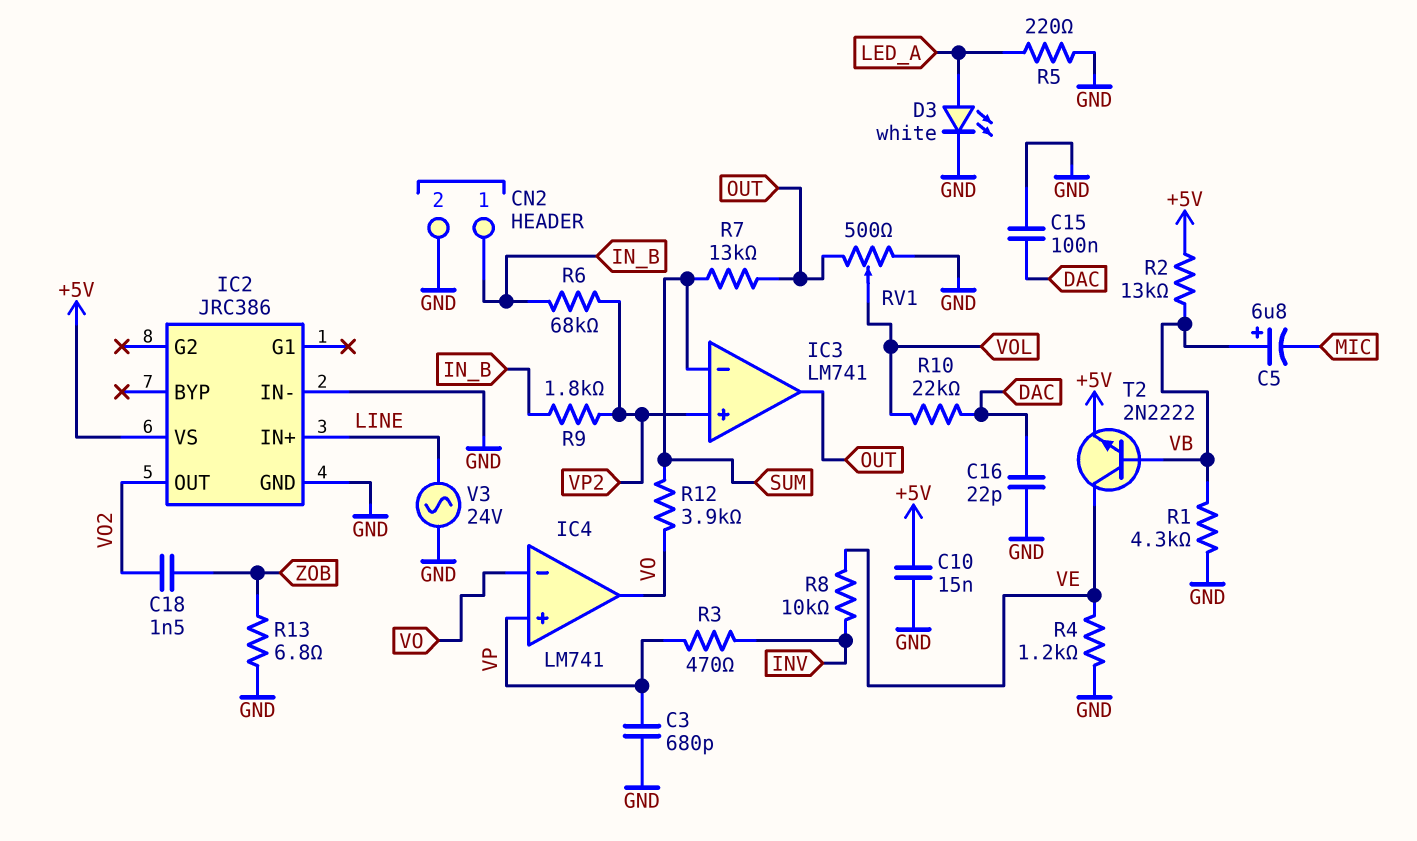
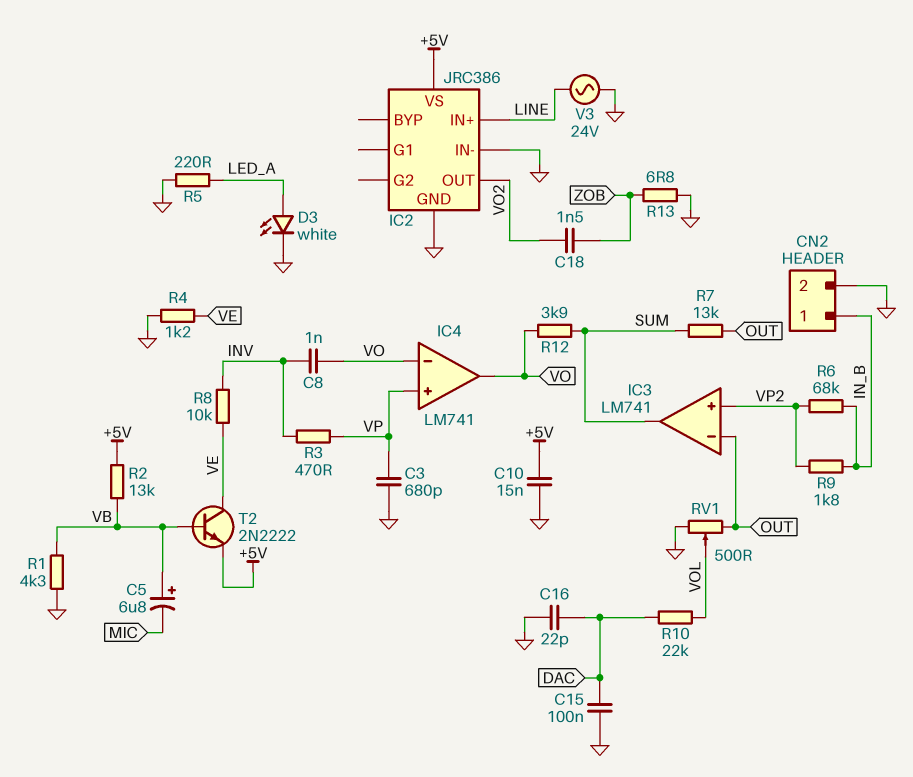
C8: none -> 1nF (INV, VO)
IC3 pin in-: SUM -> OUT
IC3 pin out: OUT -> SUM

